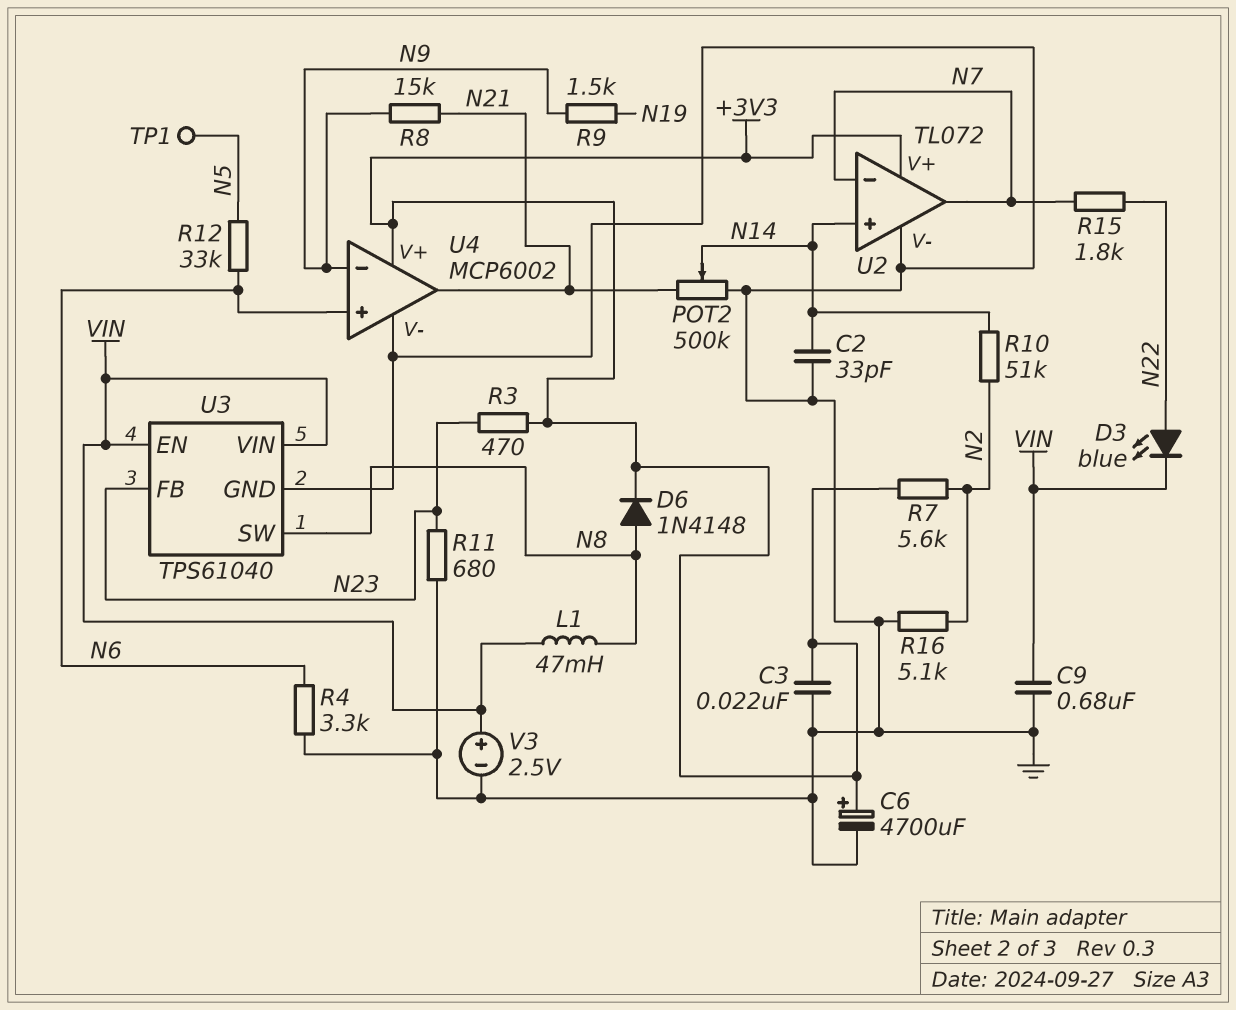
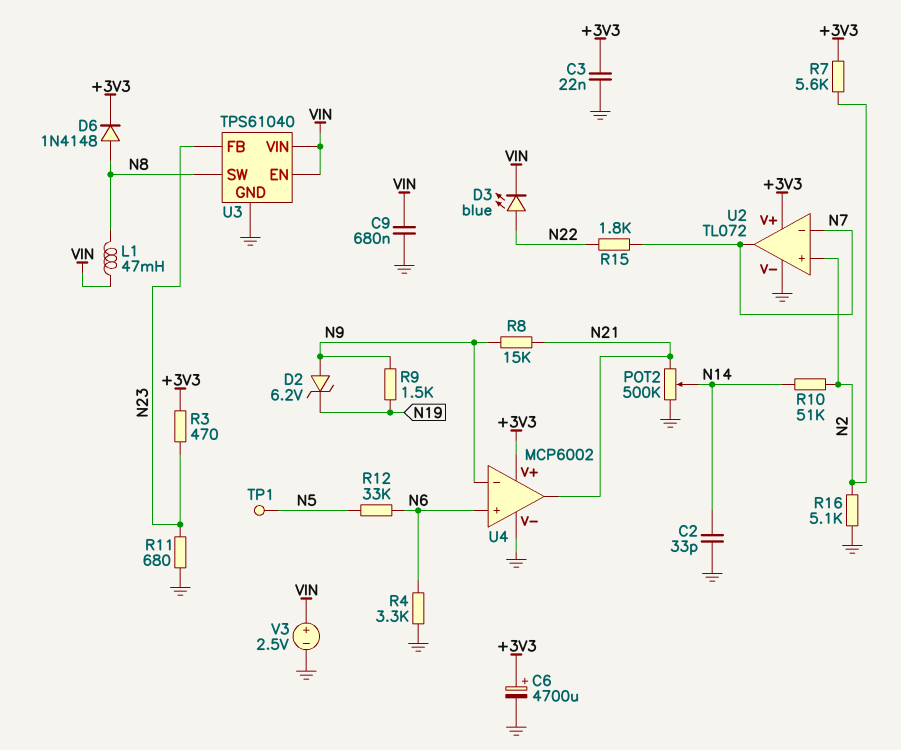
D2: none -> zener 6.2V (A N9, K N19)
U2 pin in+: N14 -> N2

